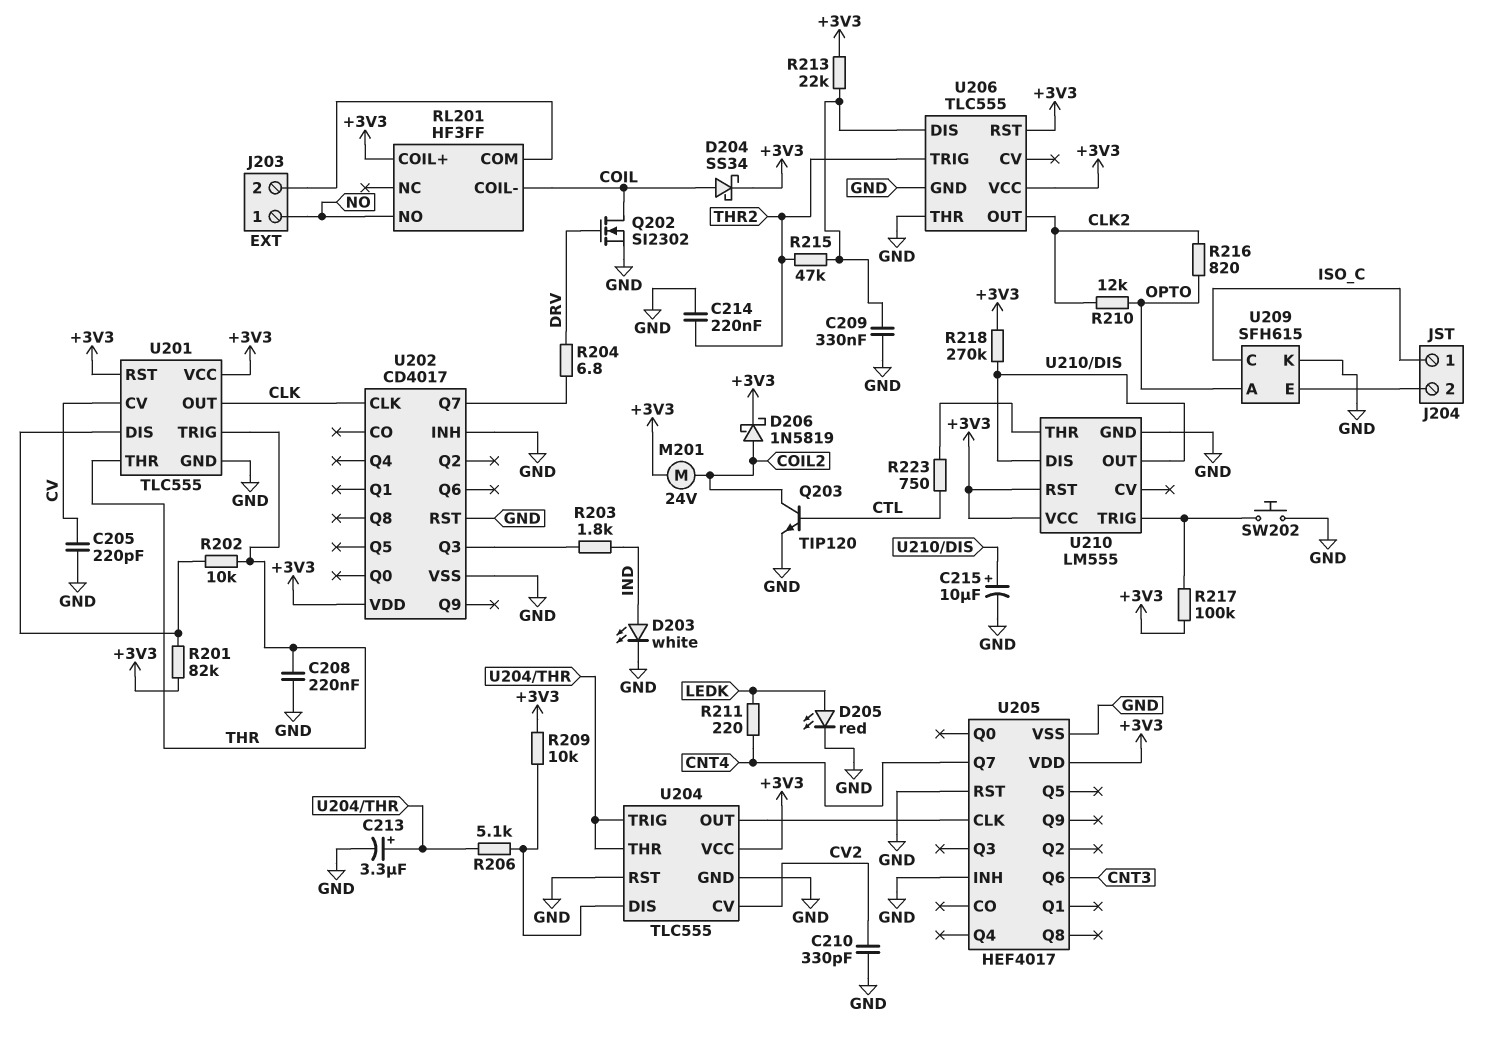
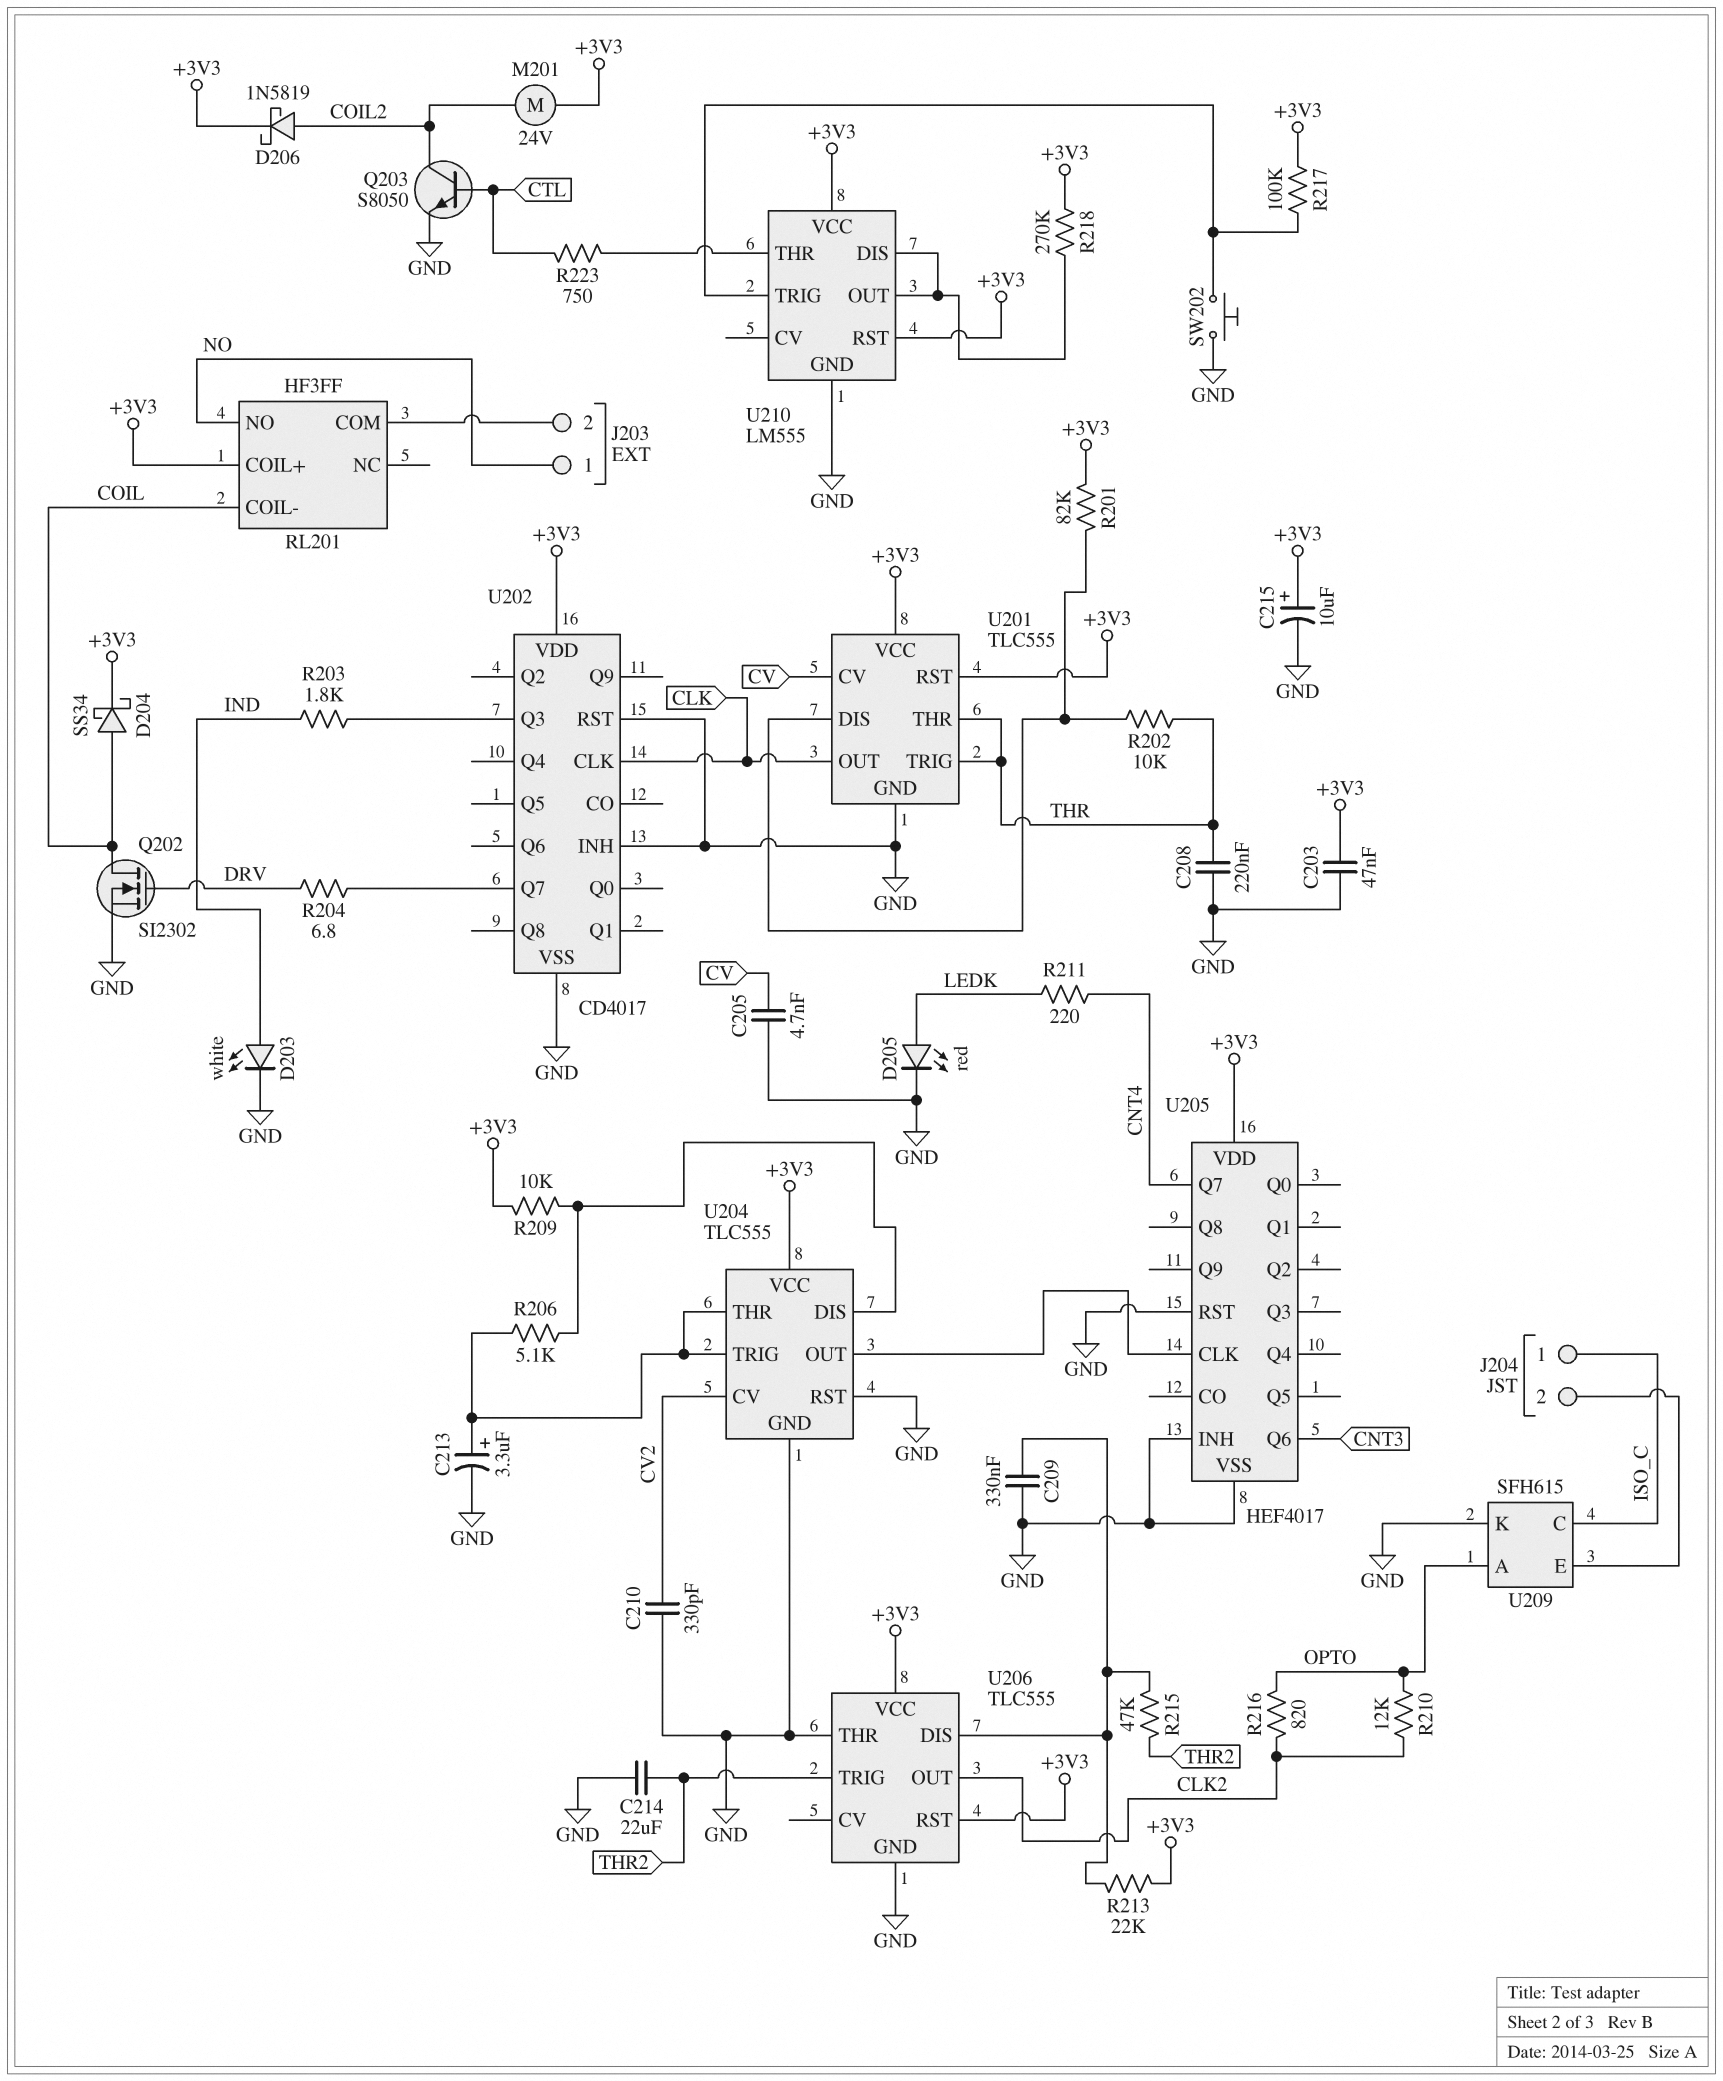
C203: none -> 47nF (+3V3, GND)
C205: 220pF (CV, GND) -> 4.7nF (CV, GND)
C214: 220nF (GND, THR2) -> 22uF (GND, THR2)
C215: 10uF (plus U210/DIS, minus GND) -> 10uF (plus +3V3, minus GND)
Q203: NPN TIP120 (B CTL, C COIL2, E GND) -> NPN S8050 (B CTL, C COIL2, E GND)

